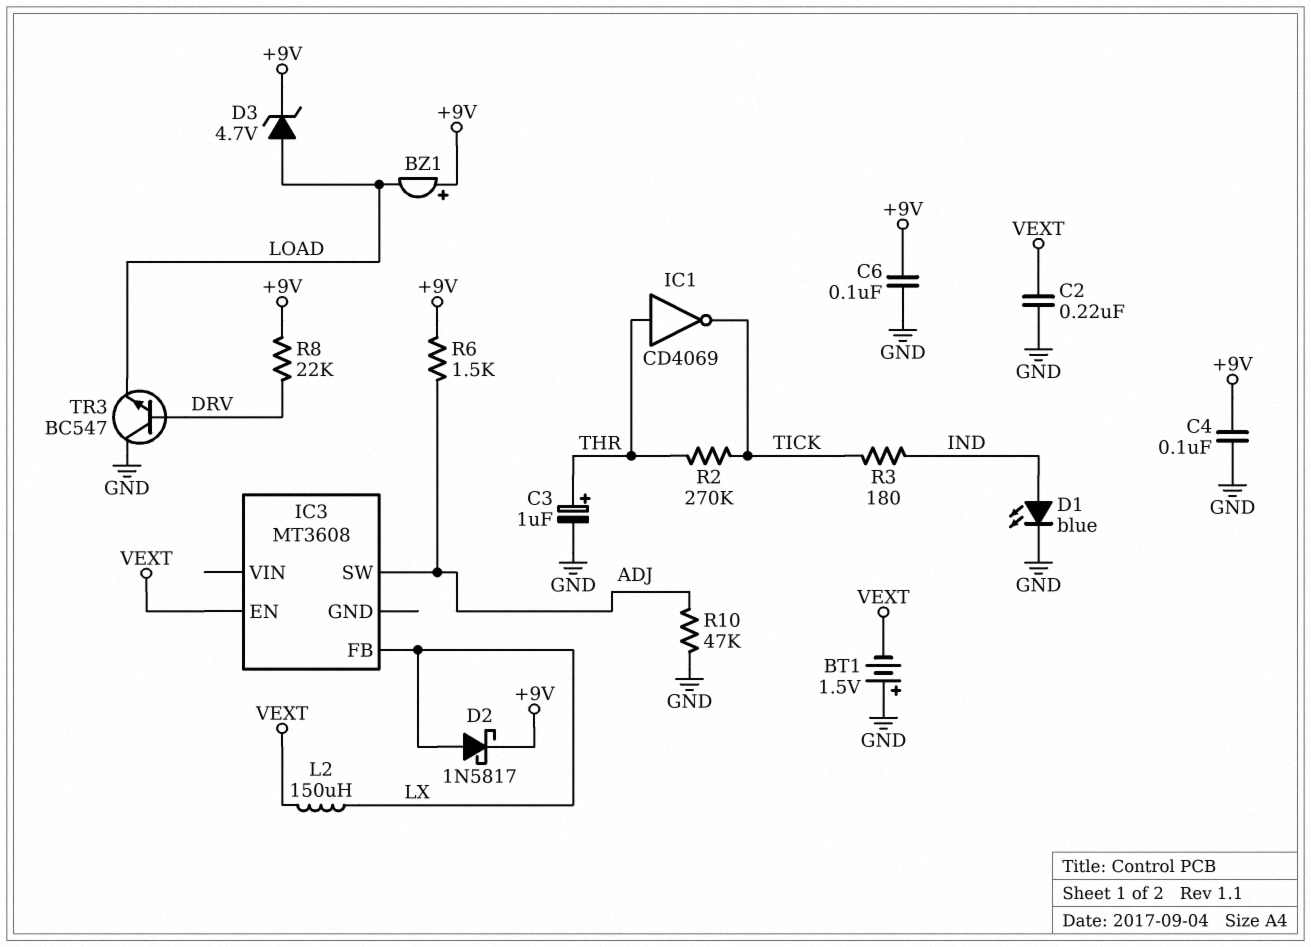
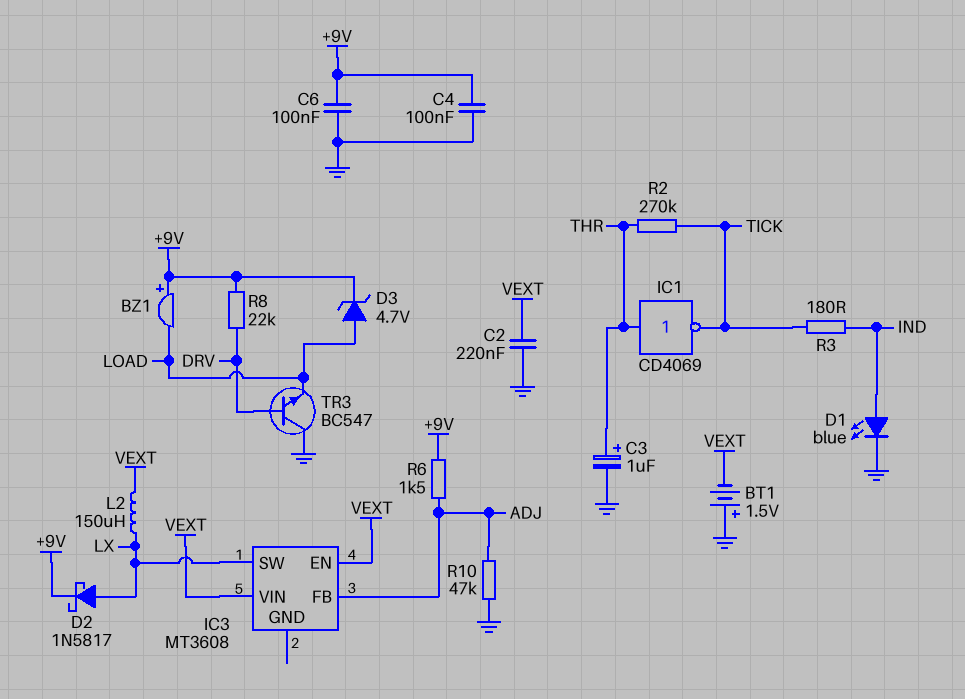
IC3 pin FB: LX -> ADJ
IC3 pin SW: ADJ -> LX
IC3 pin VIN: none -> VEXT

